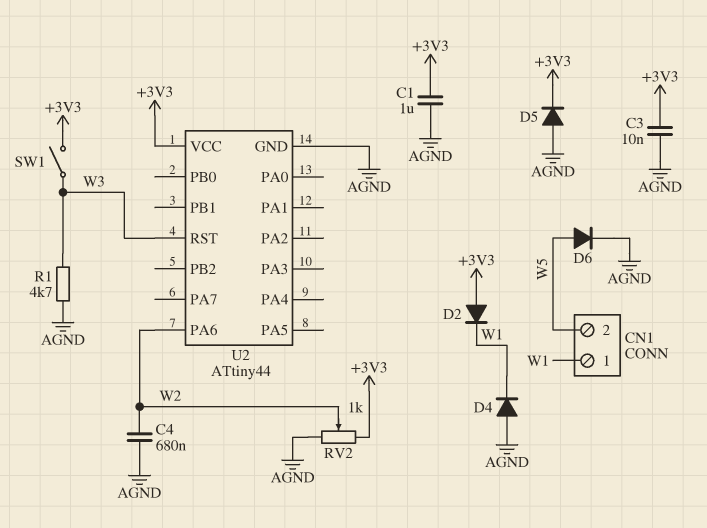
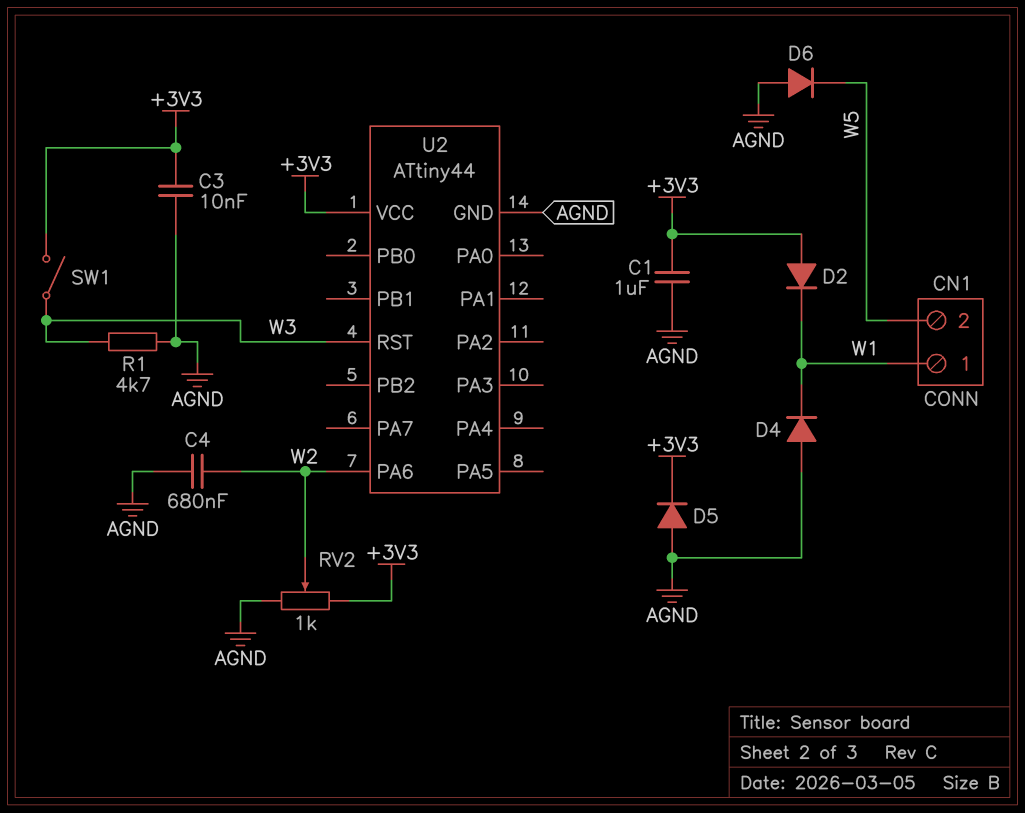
D6: diode (A W5, K AGND) -> diode (A AGND, K W5)

